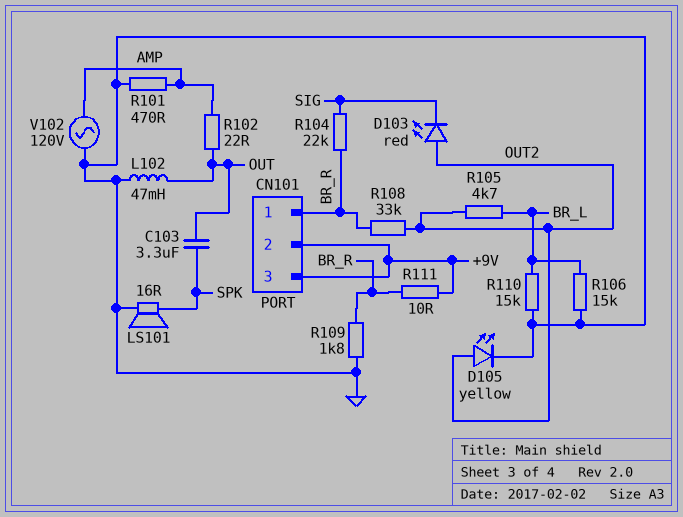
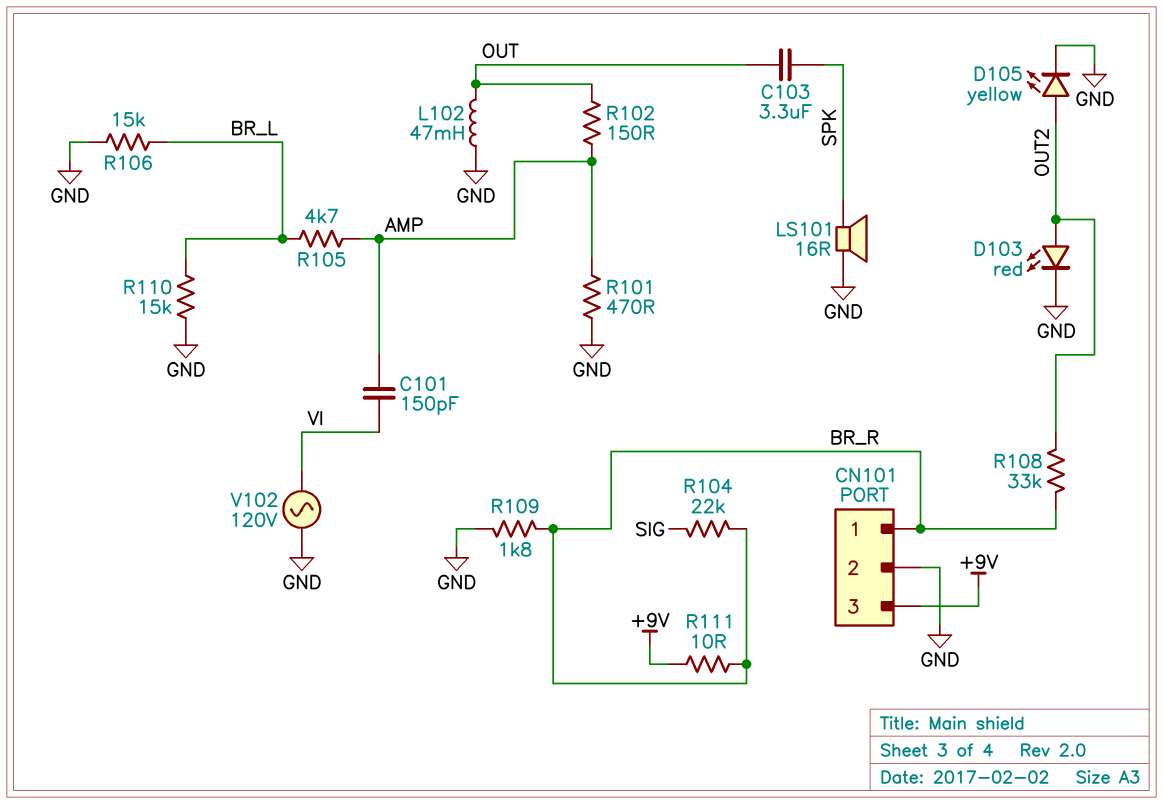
C101: none -> 150pF (AMP, VI)
CN101 pin 2: +9V -> GND
D103: LED red (A OUT2, K SIG) -> LED red (A OUT2, K GND)
R102: 22 (AMP, OUT) -> 150 (AMP, OUT)
R105: 4.7k (BR_L, OUT2) -> 4.7k (AMP, BR_L)
V102: AC 120V (AMP, GND) -> AC 120V (GND, VI)

